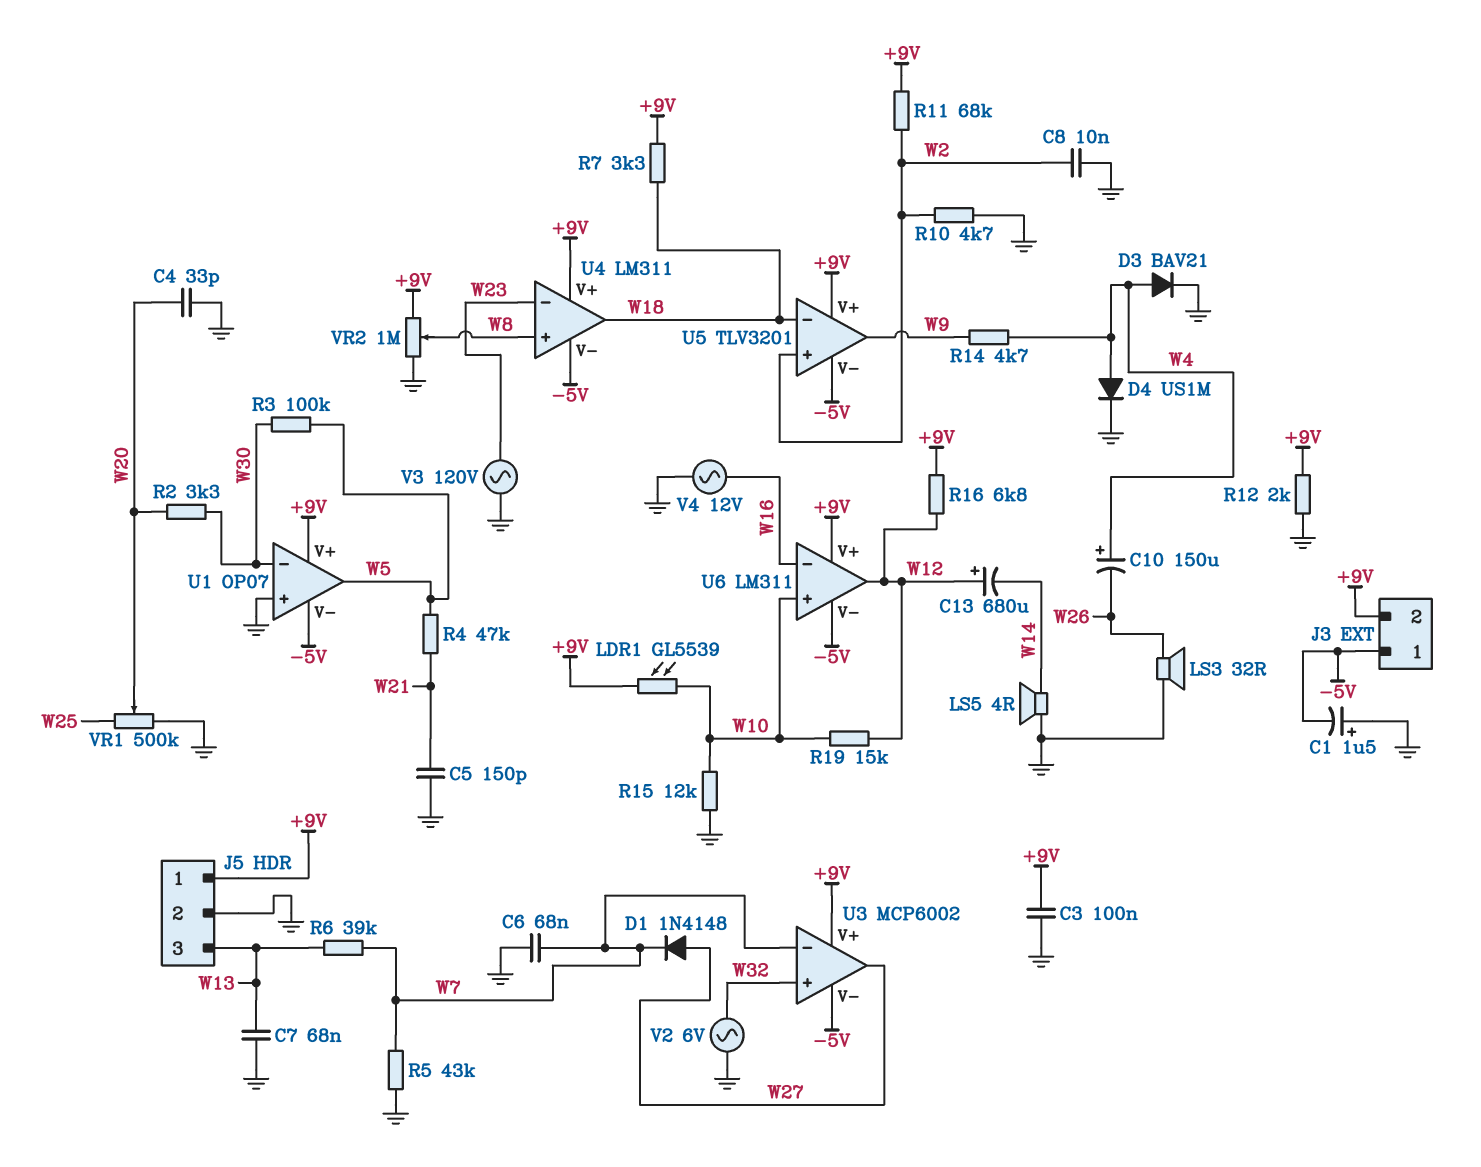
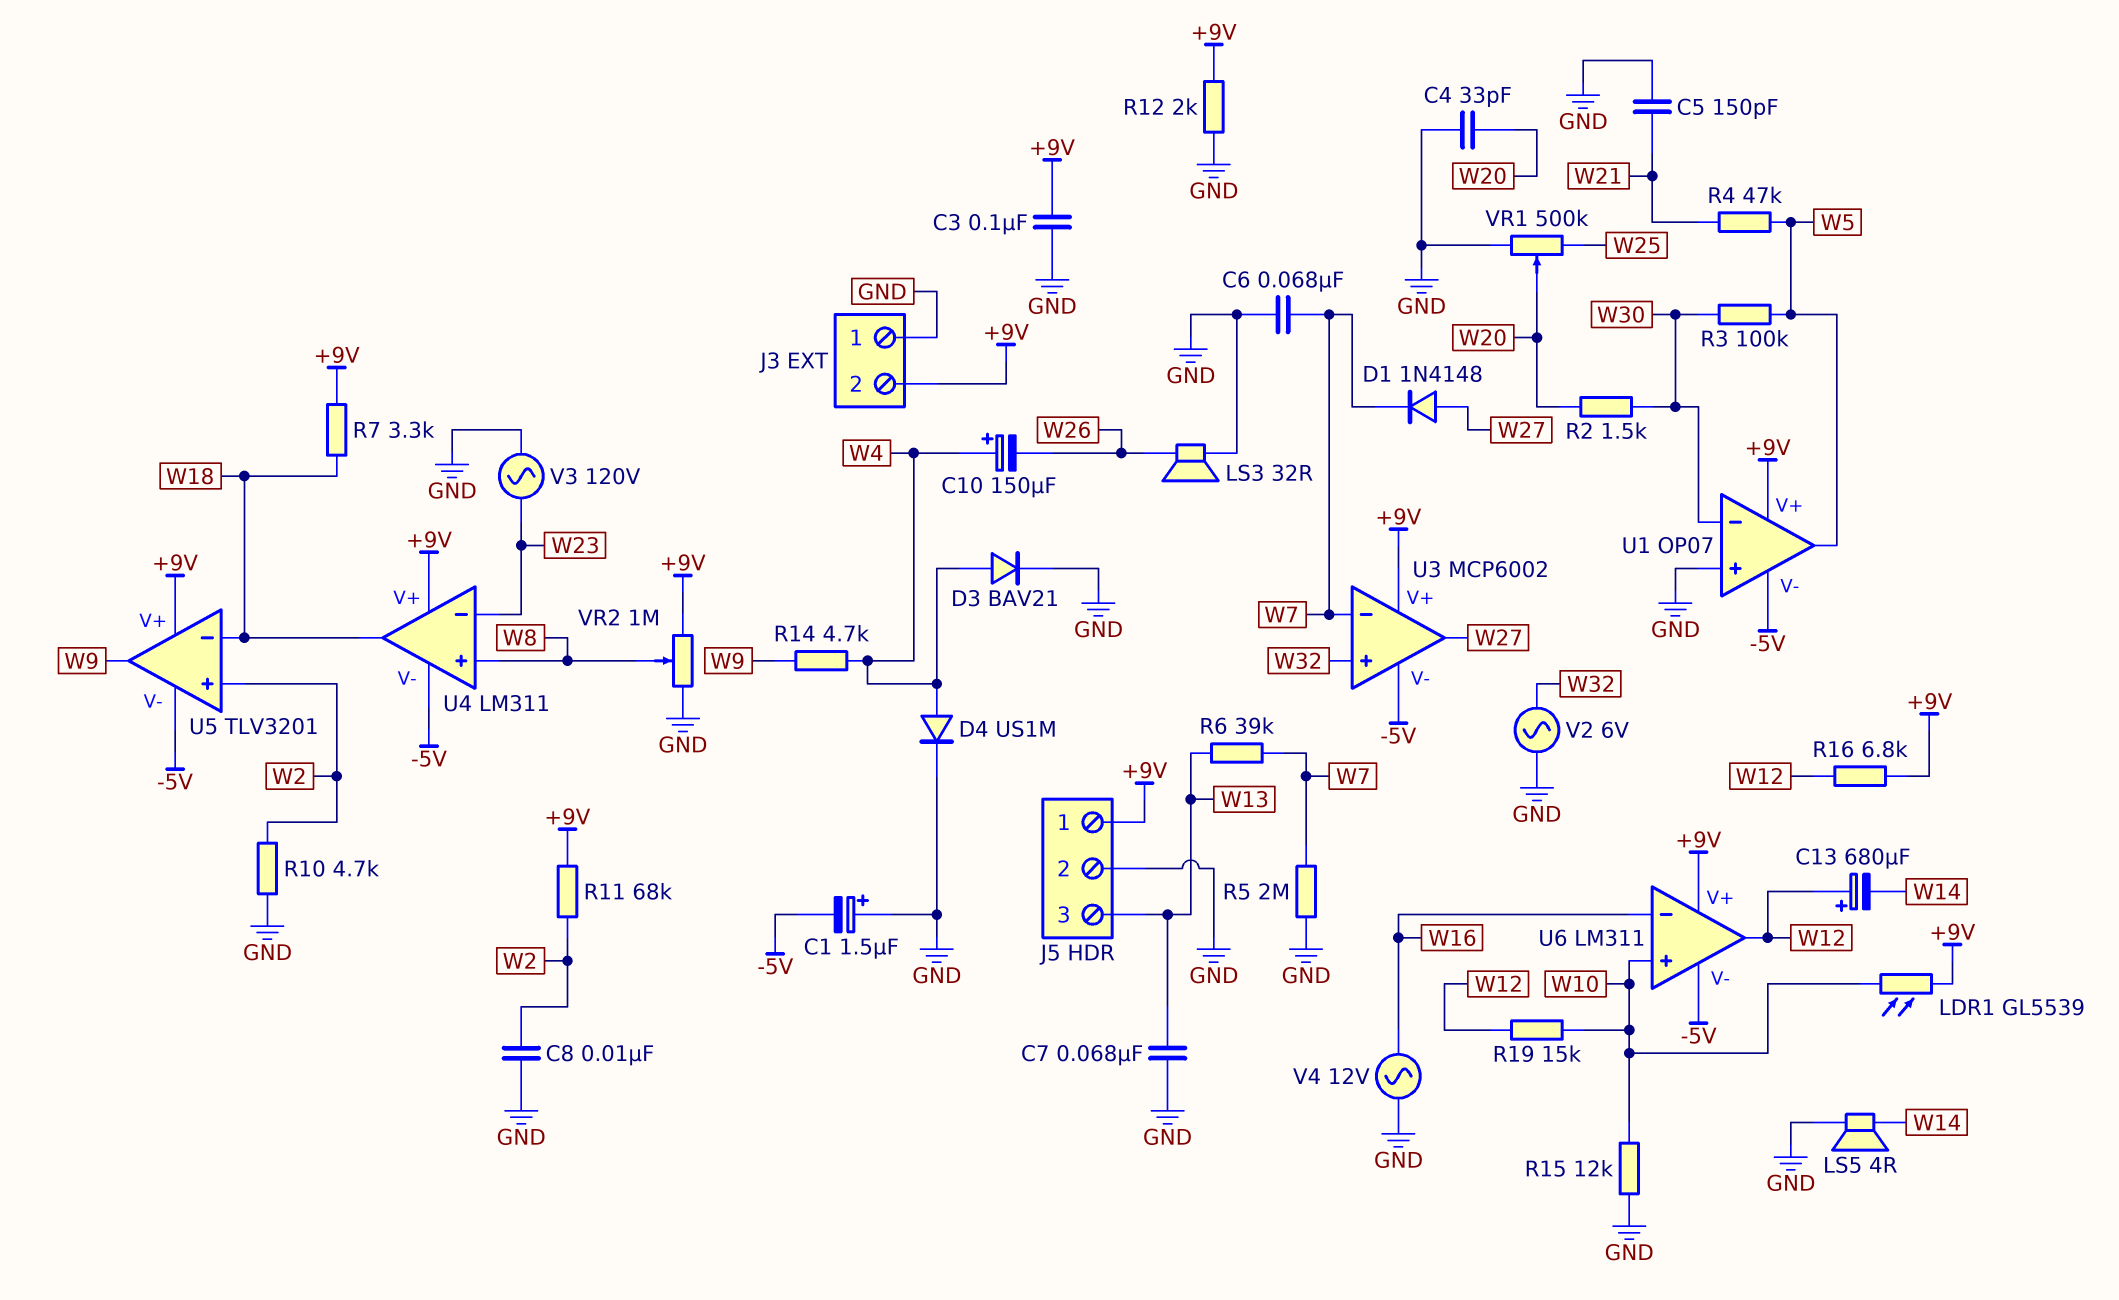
J3 pin 1: -5V -> GND
R2: 3.3k (W20, W30) -> 1.5k (W20, W30)
R5: 43k (GND, W7) -> 2M (GND, W7)

